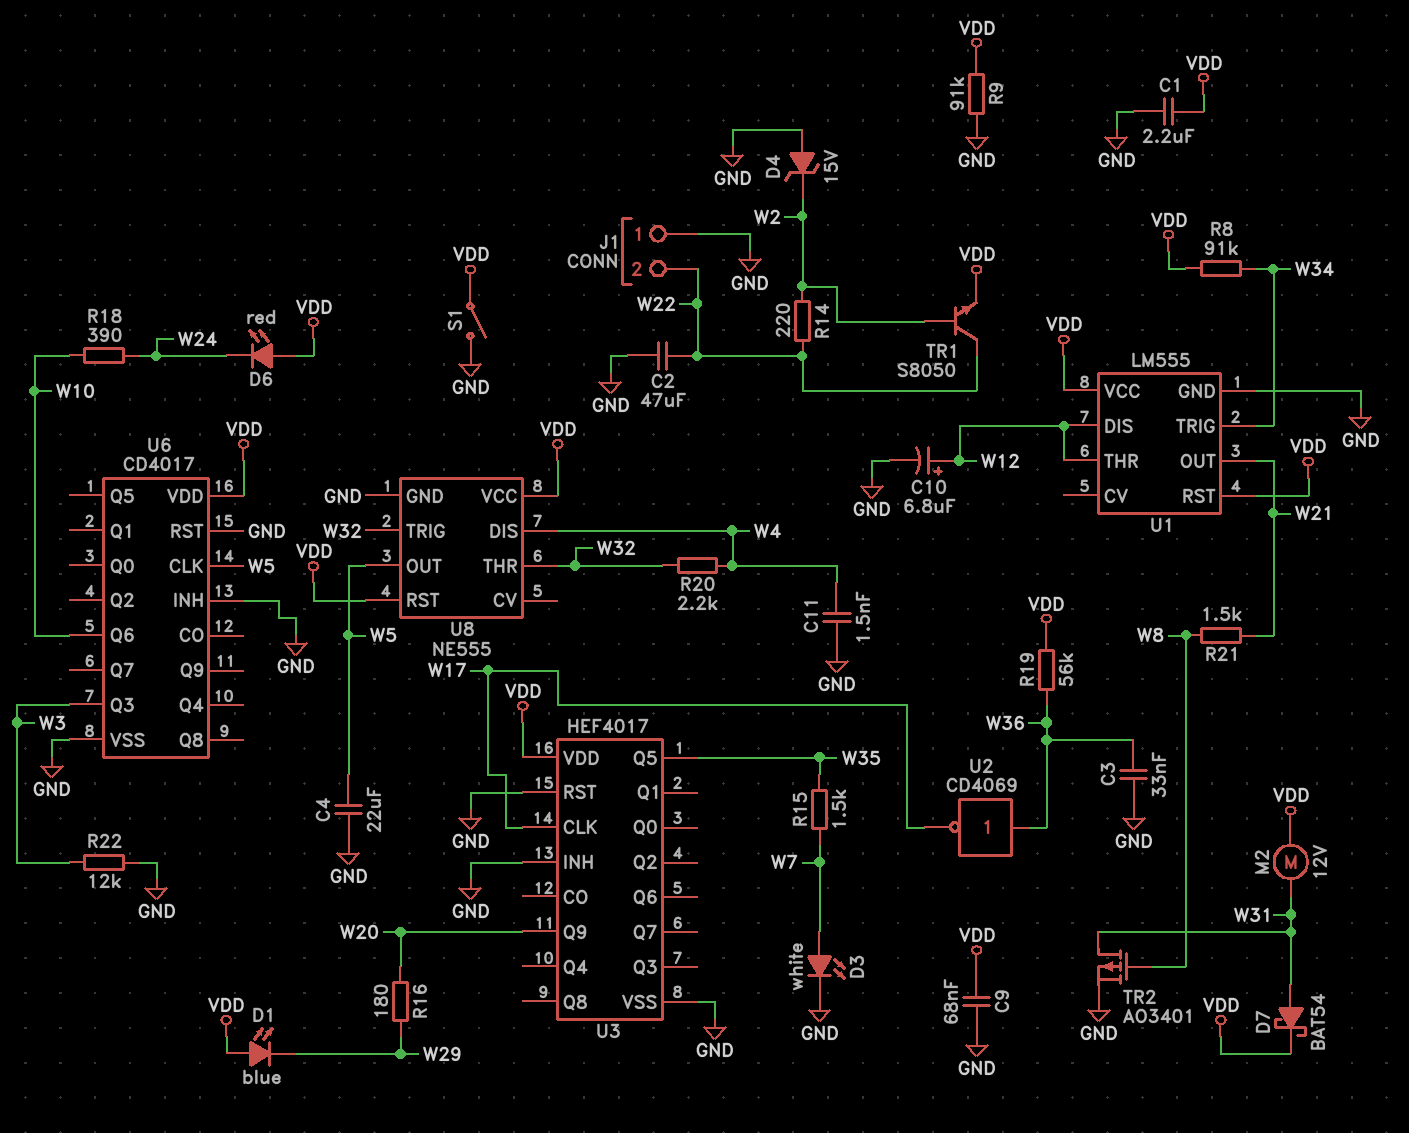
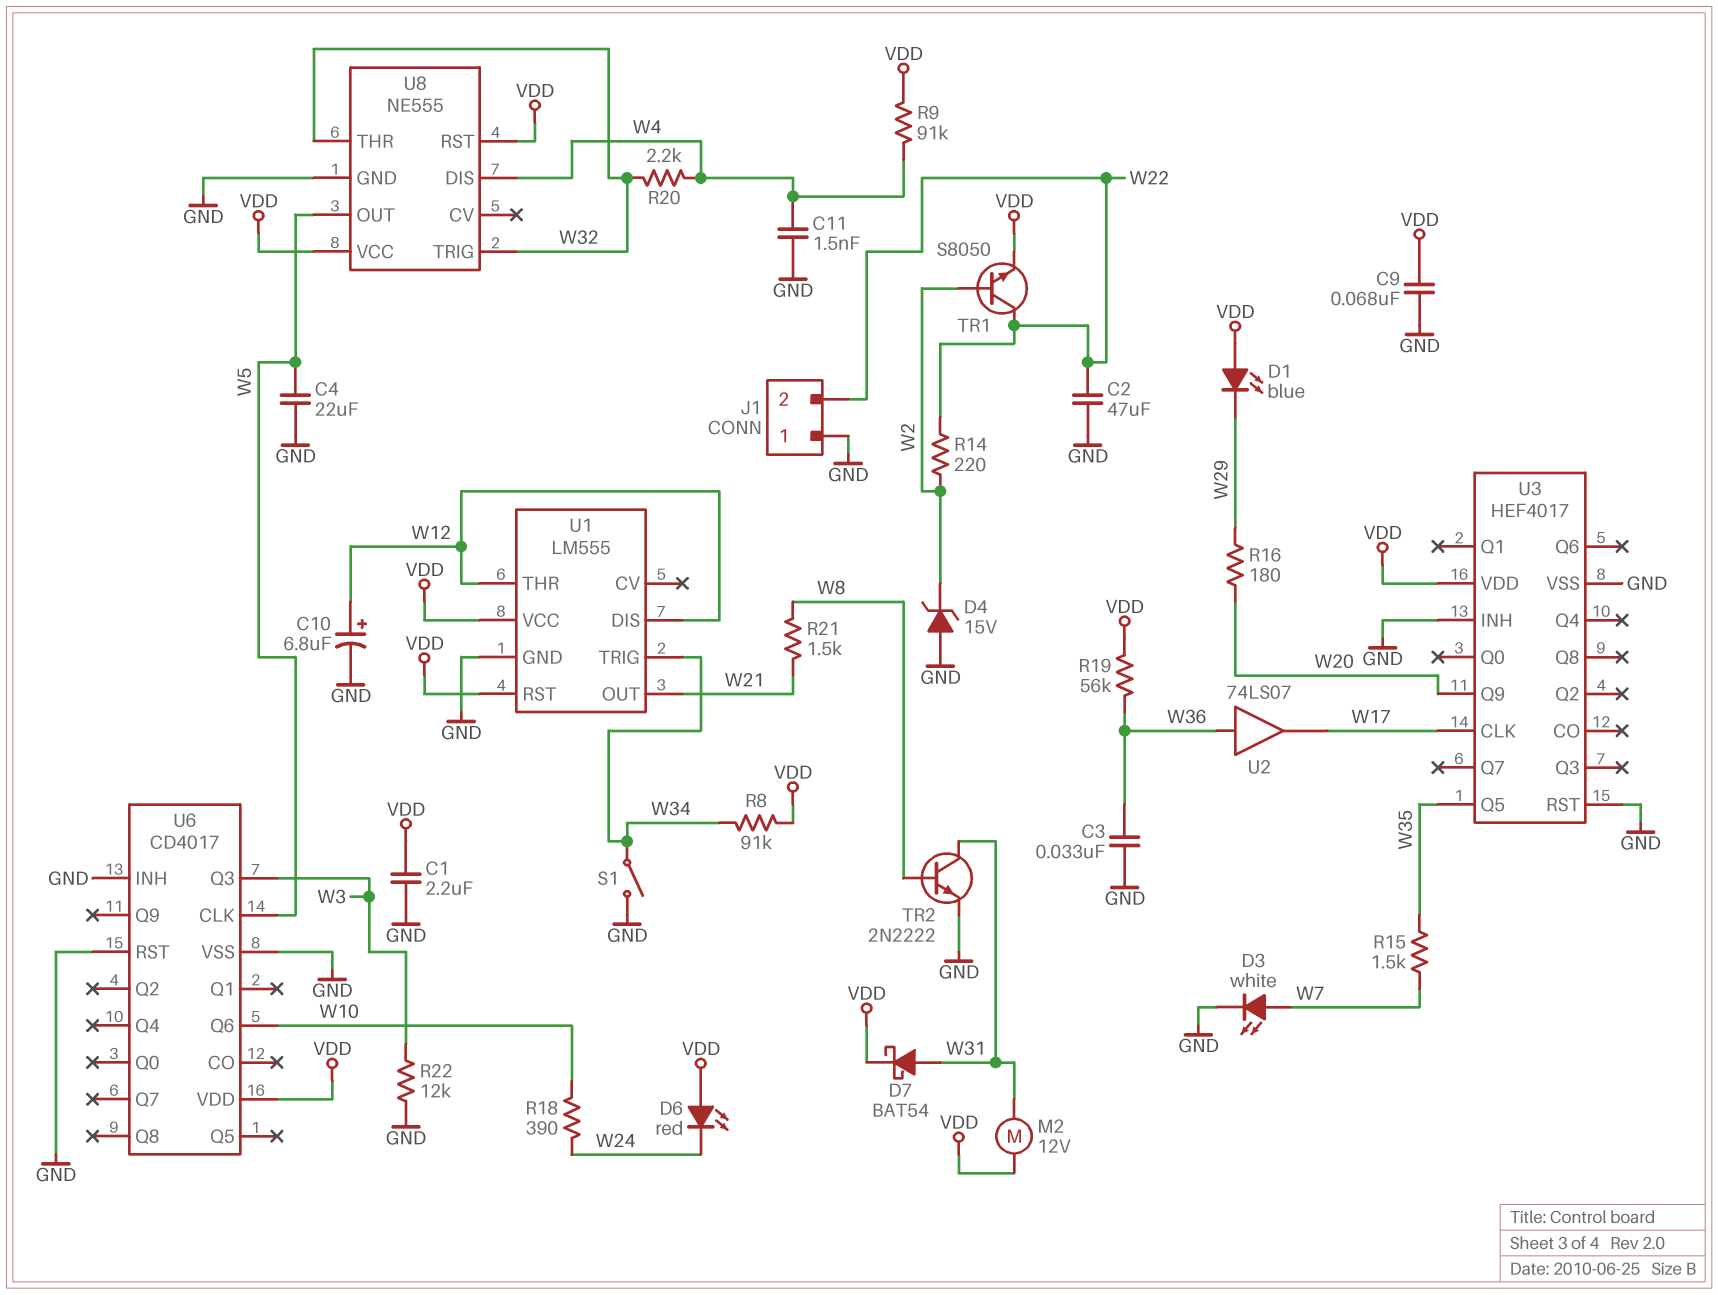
R9: 91k (GND, VDD) -> 91k (VDD, W4)
S1: switch (GND, VDD) -> switch (GND, W34)
TR2: PMOS AO3401 (G W8, D W31, S GND) -> NPN 2N2222 (B W8, C W31, E GND)
U2: NOT CD4069 (in W36, out W17) -> buffer 74LS07 (in W36, out W17)

